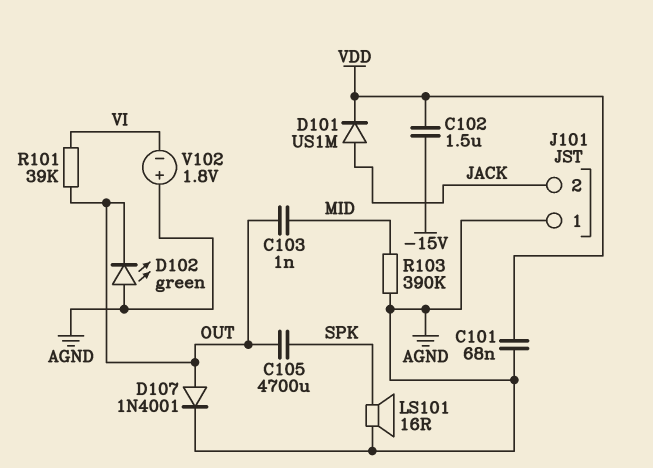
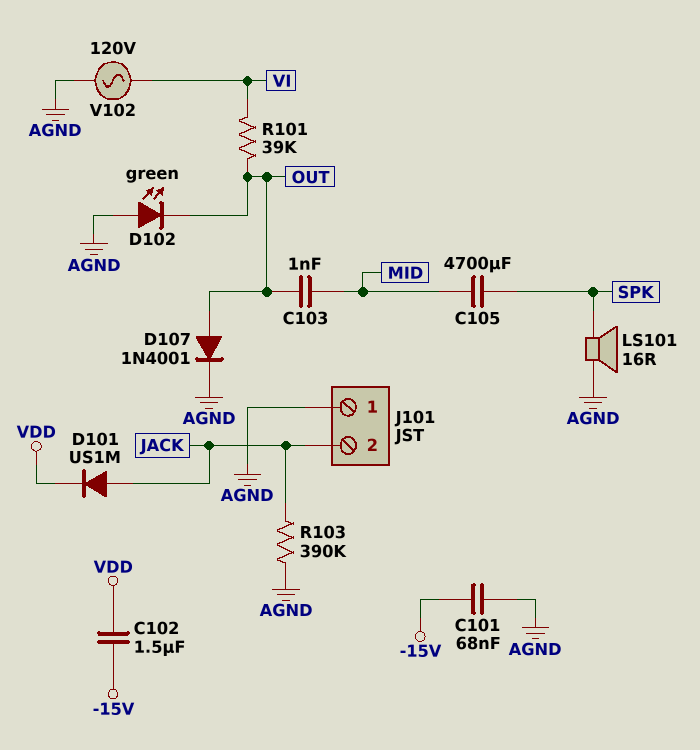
C101: 68nF (AGND, VDD) -> 68nF (-15V, AGND)
C105: 4700uF (OUT, SPK) -> 4700uF (MID, SPK)
R103: 390k (AGND, MID) -> 390k (AGND, JACK)
V102: 1.8V (plus AGND, minus VI) -> AC 120V (AGND, VI)

